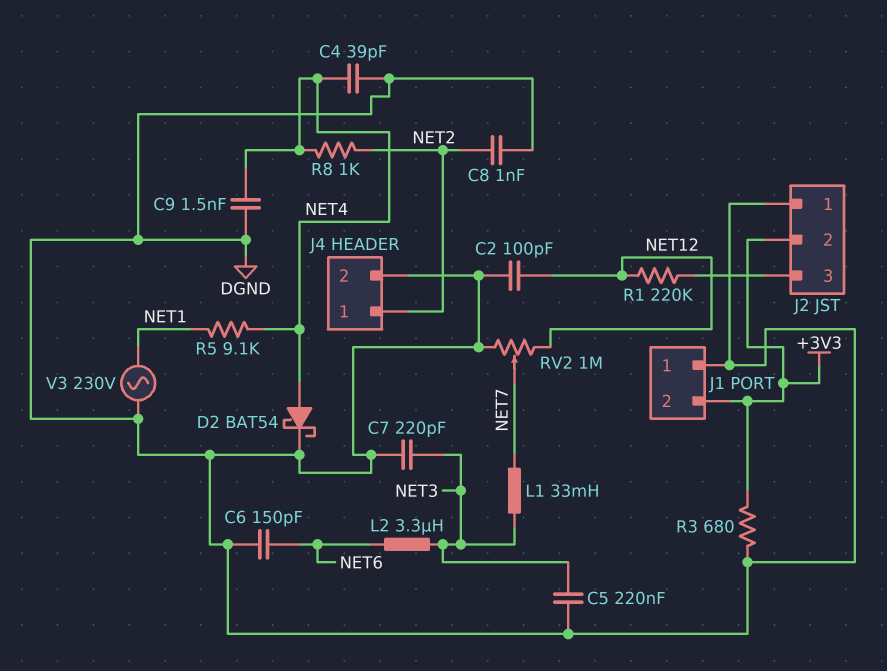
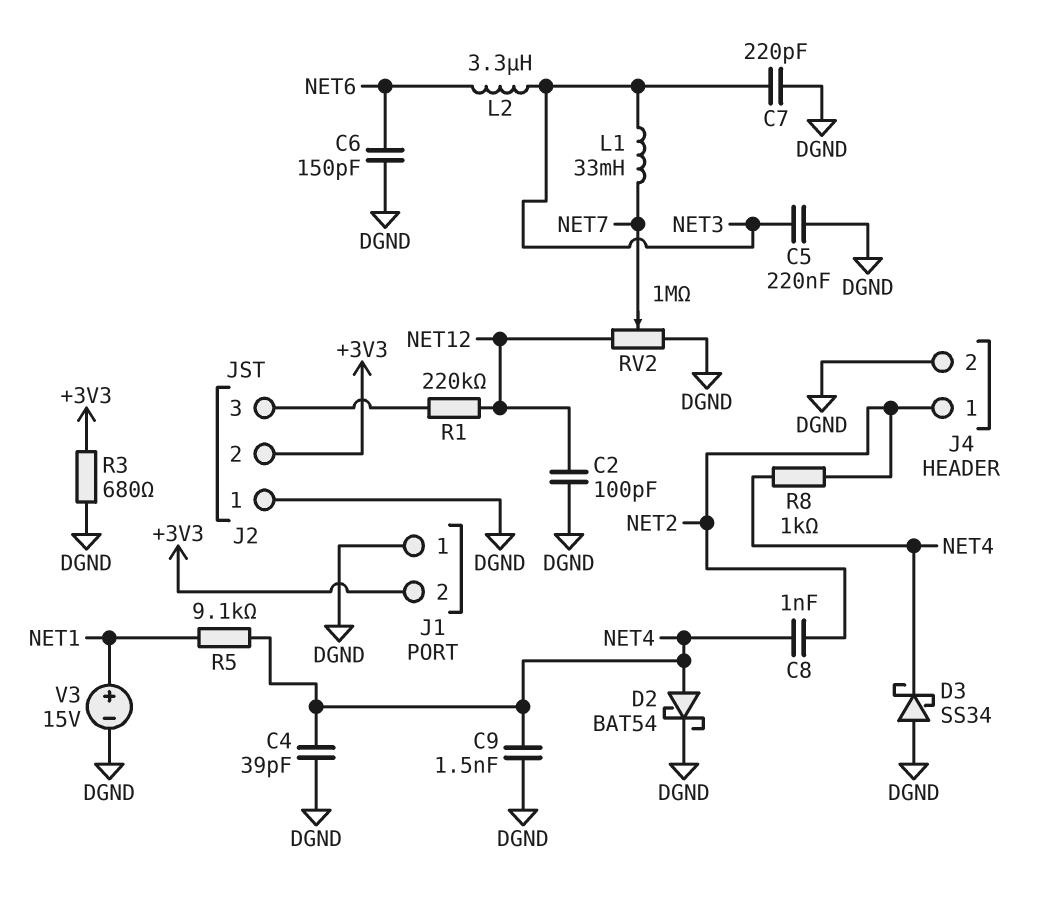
C8: 1nF (DGND, NET2) -> 1nF (NET2, NET4)
D3: none -> schottky SS34 (A DGND, K NET4)
V3: AC 230V (DGND, NET1) -> 15V (plus NET1, minus DGND)

